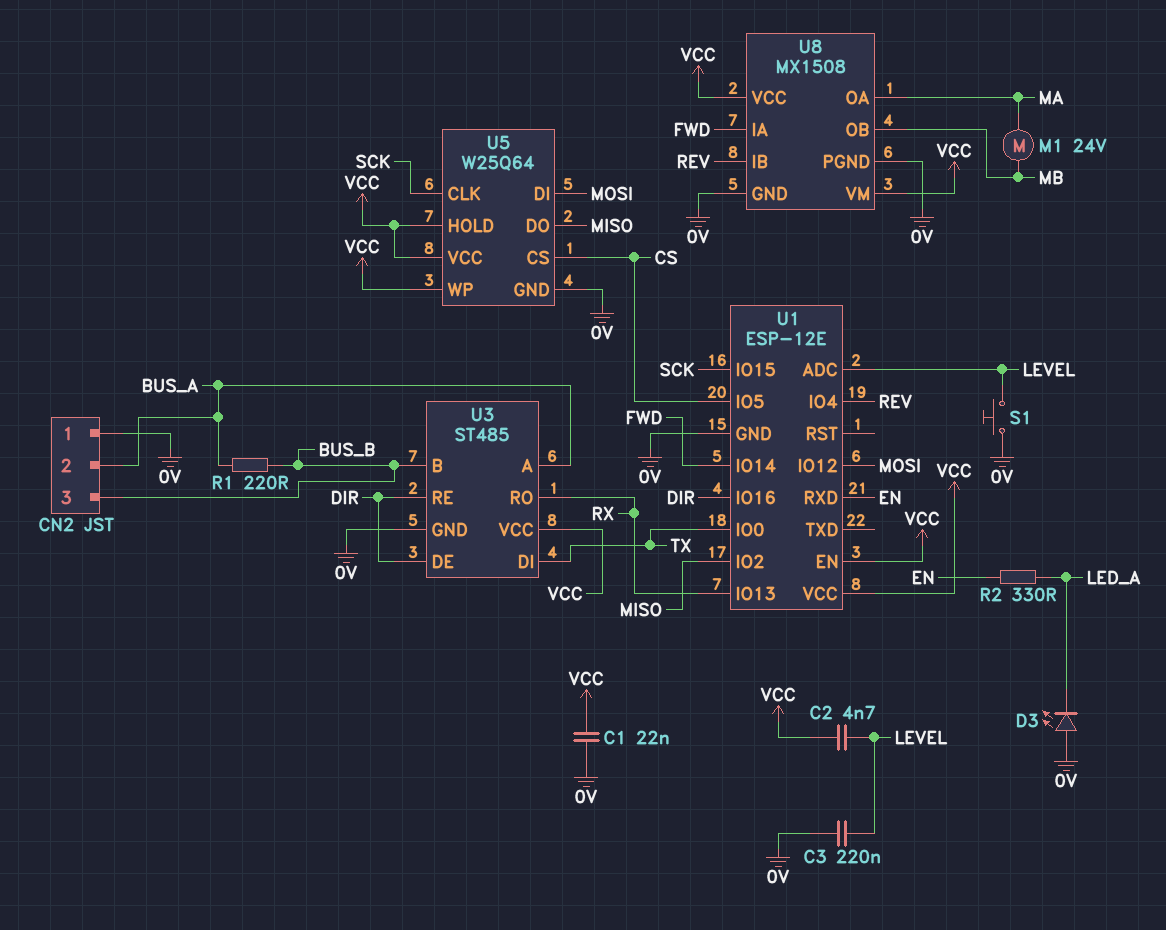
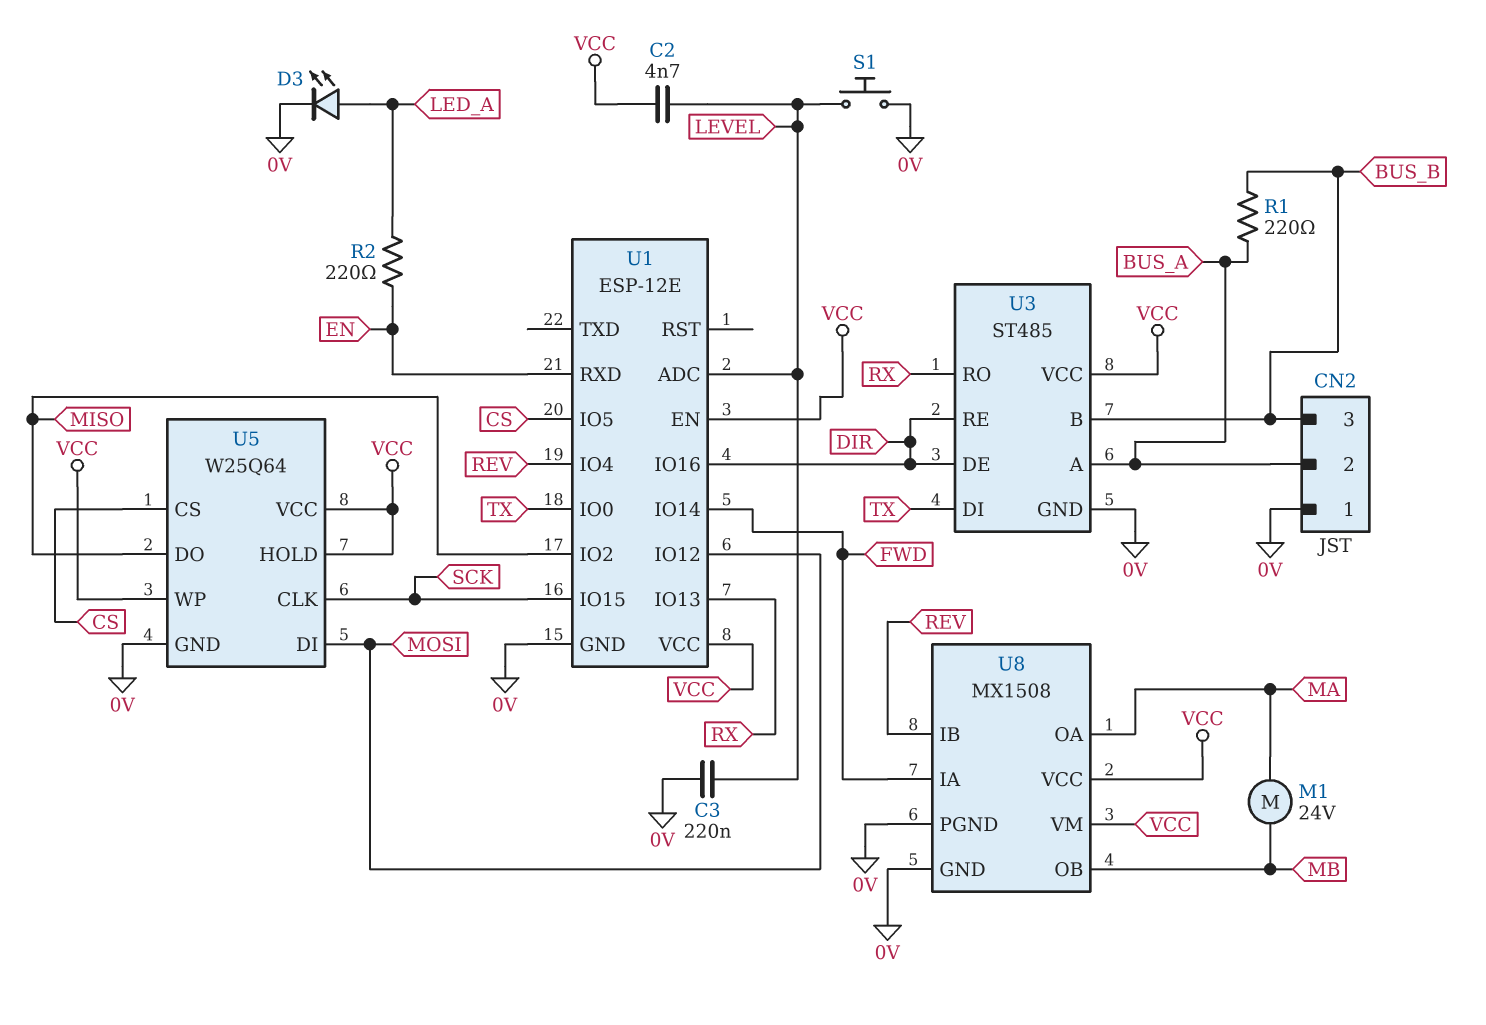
C1: 22nF (0V, VCC) -> none
D3: LED (A 0V, K LED_A) -> LED (A LED_A, K 0V)
R2: 330 (EN, LED_A) -> 220 (EN, LED_A)

